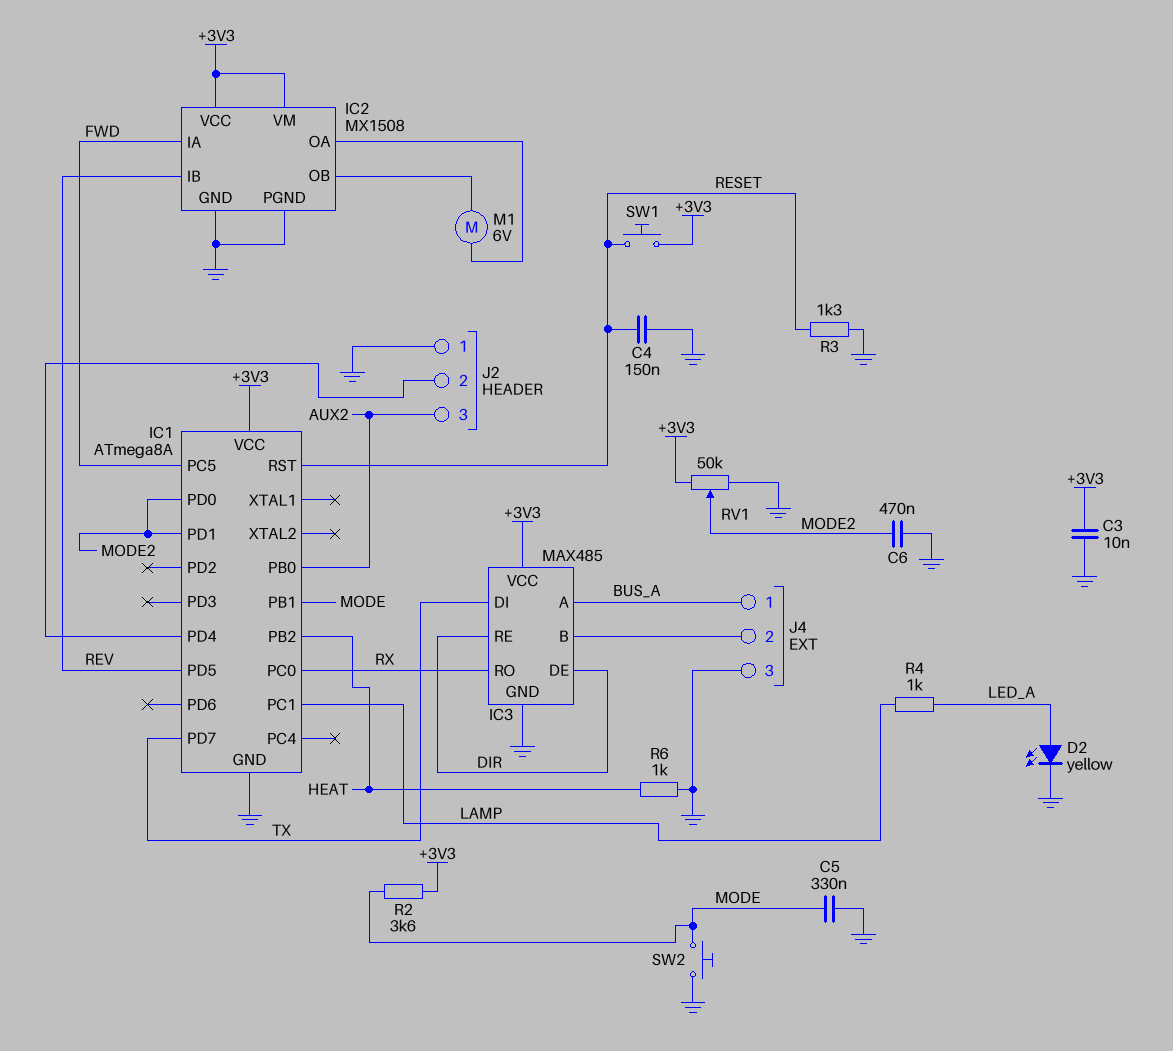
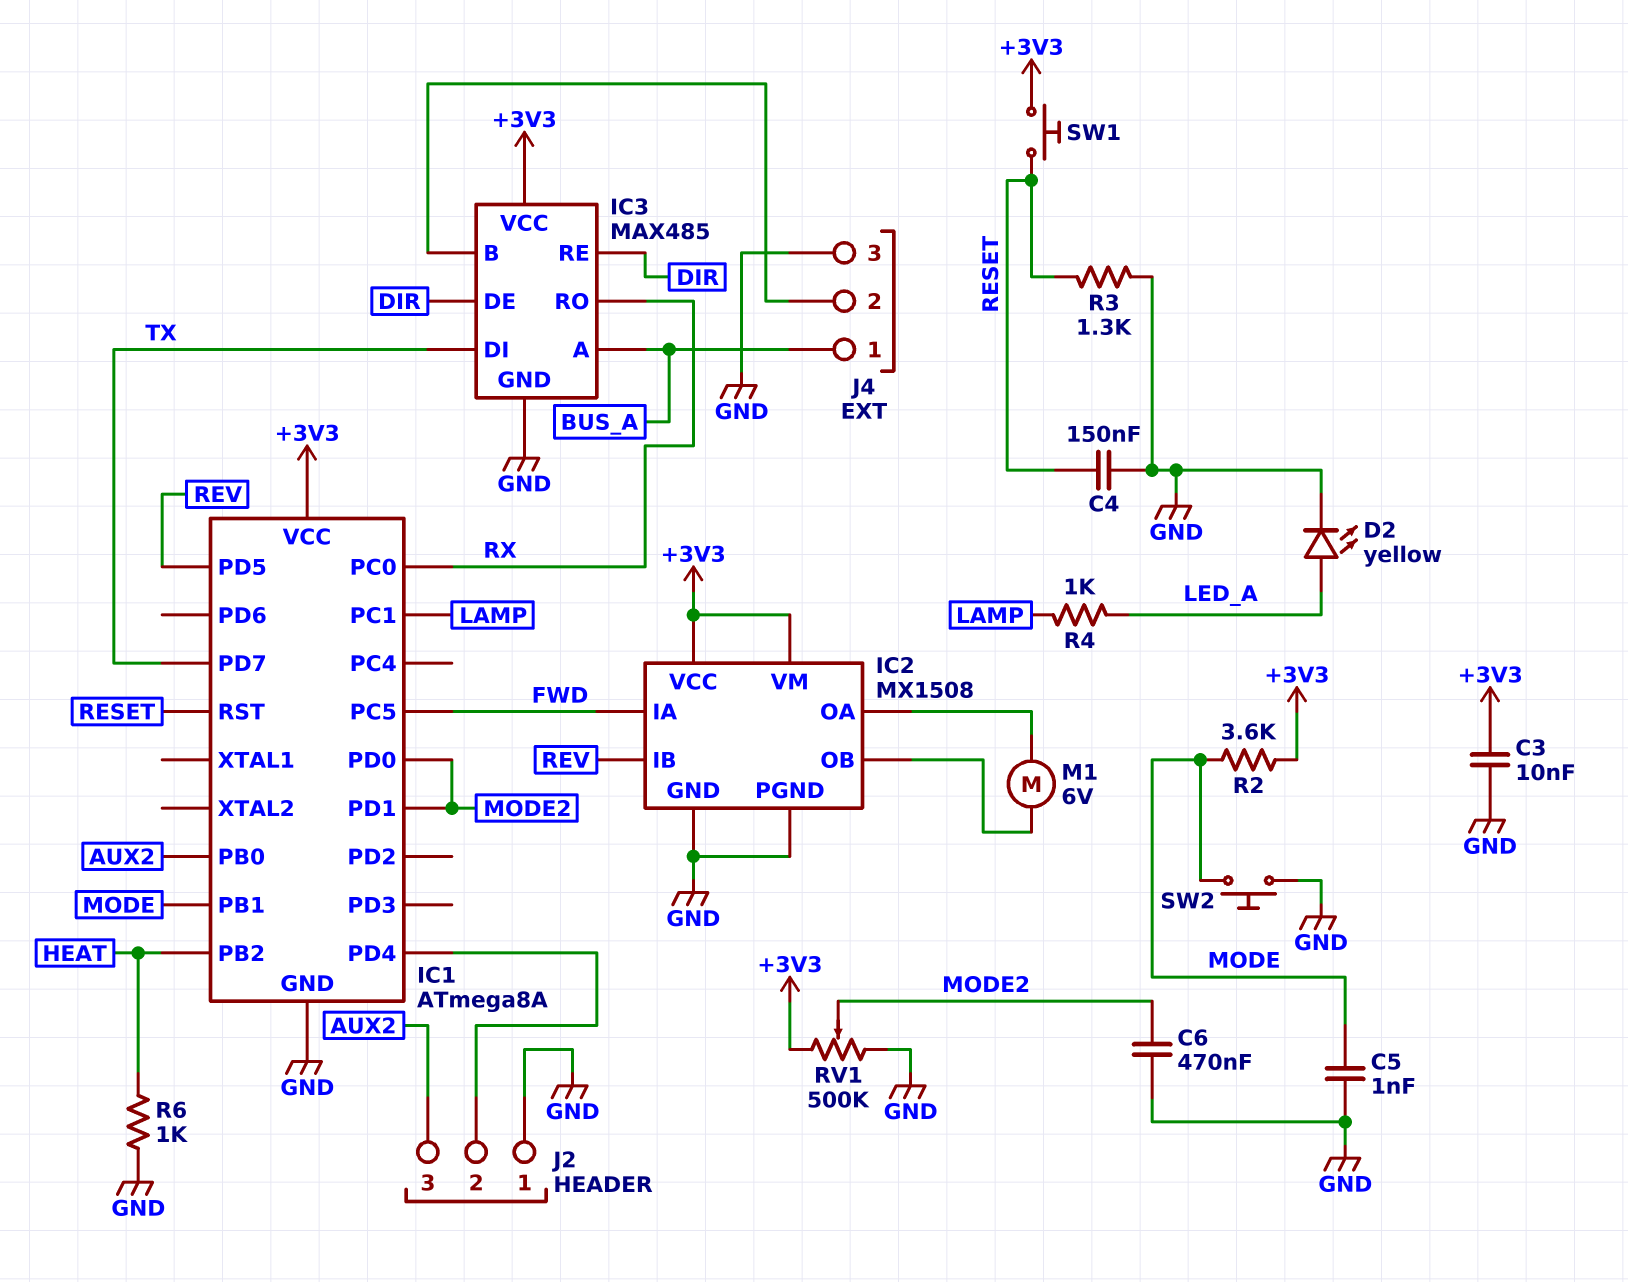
C5: 330nF (GND, MODE) -> 1nF (GND, MODE)
RV1: 50k (+3V3, GND, wiper MODE2) -> 500k (+3V3, GND, wiper MODE2)

